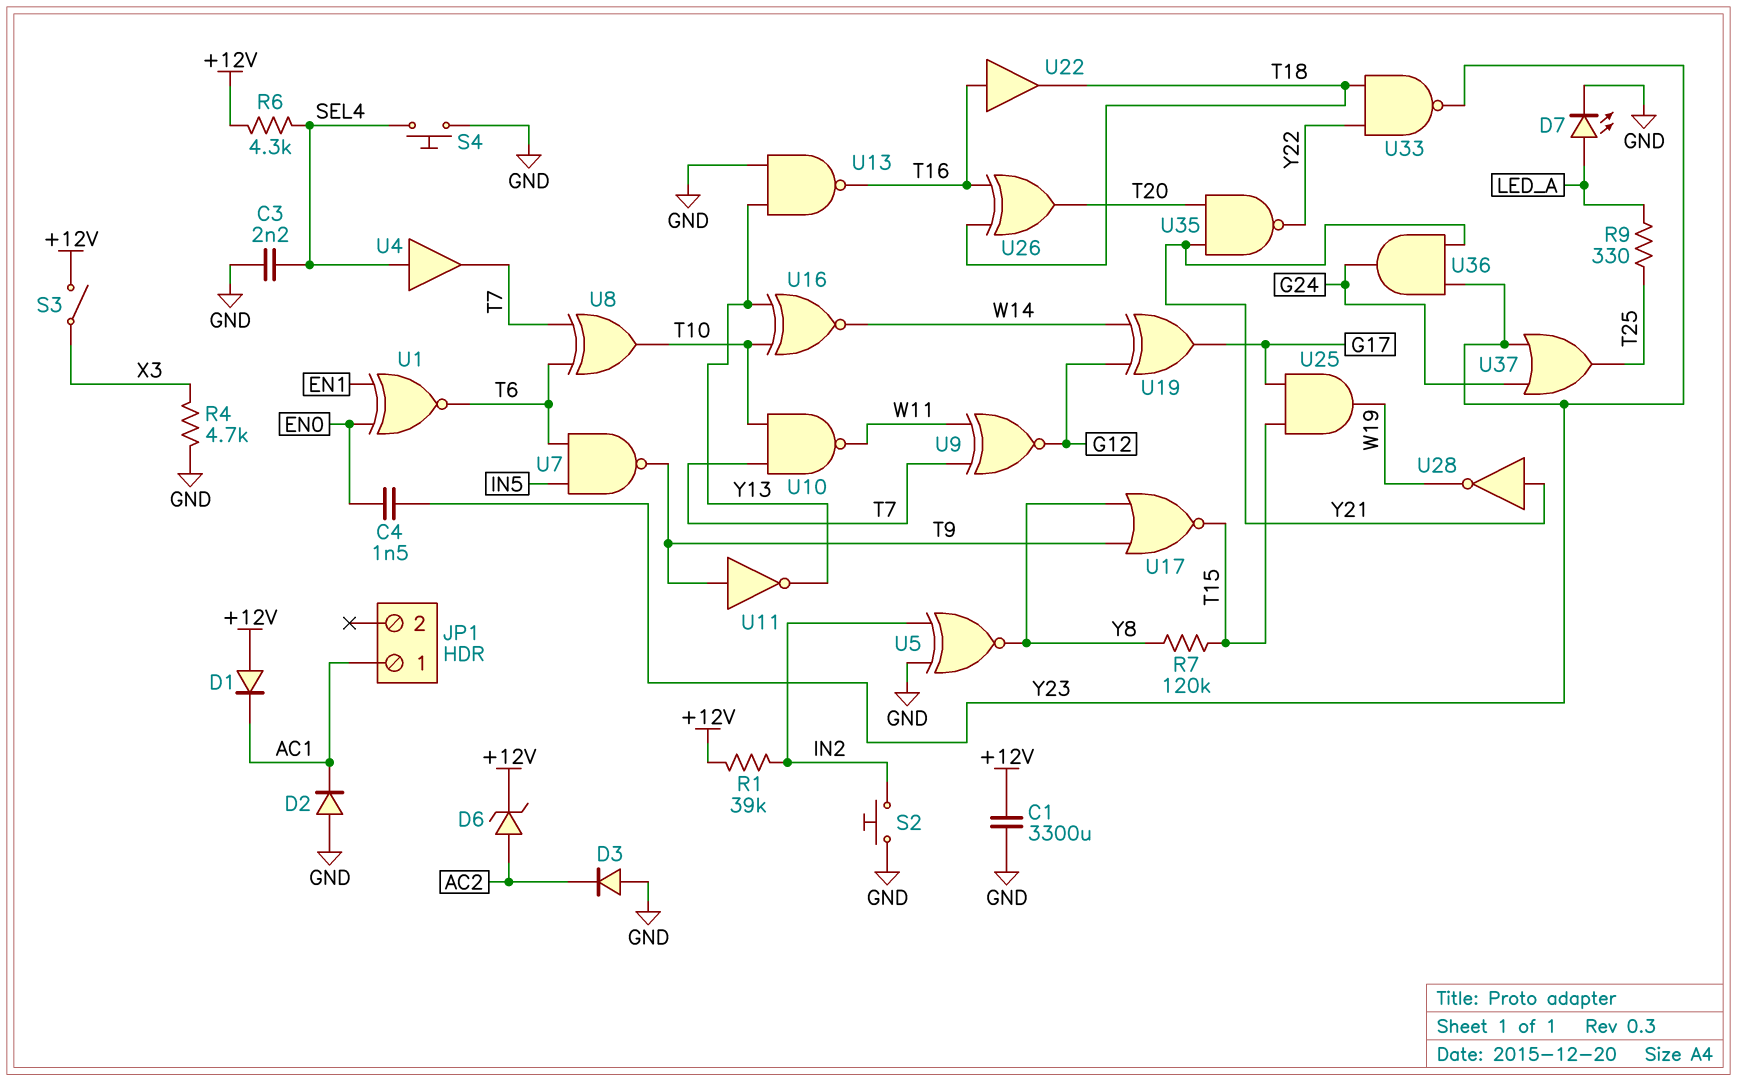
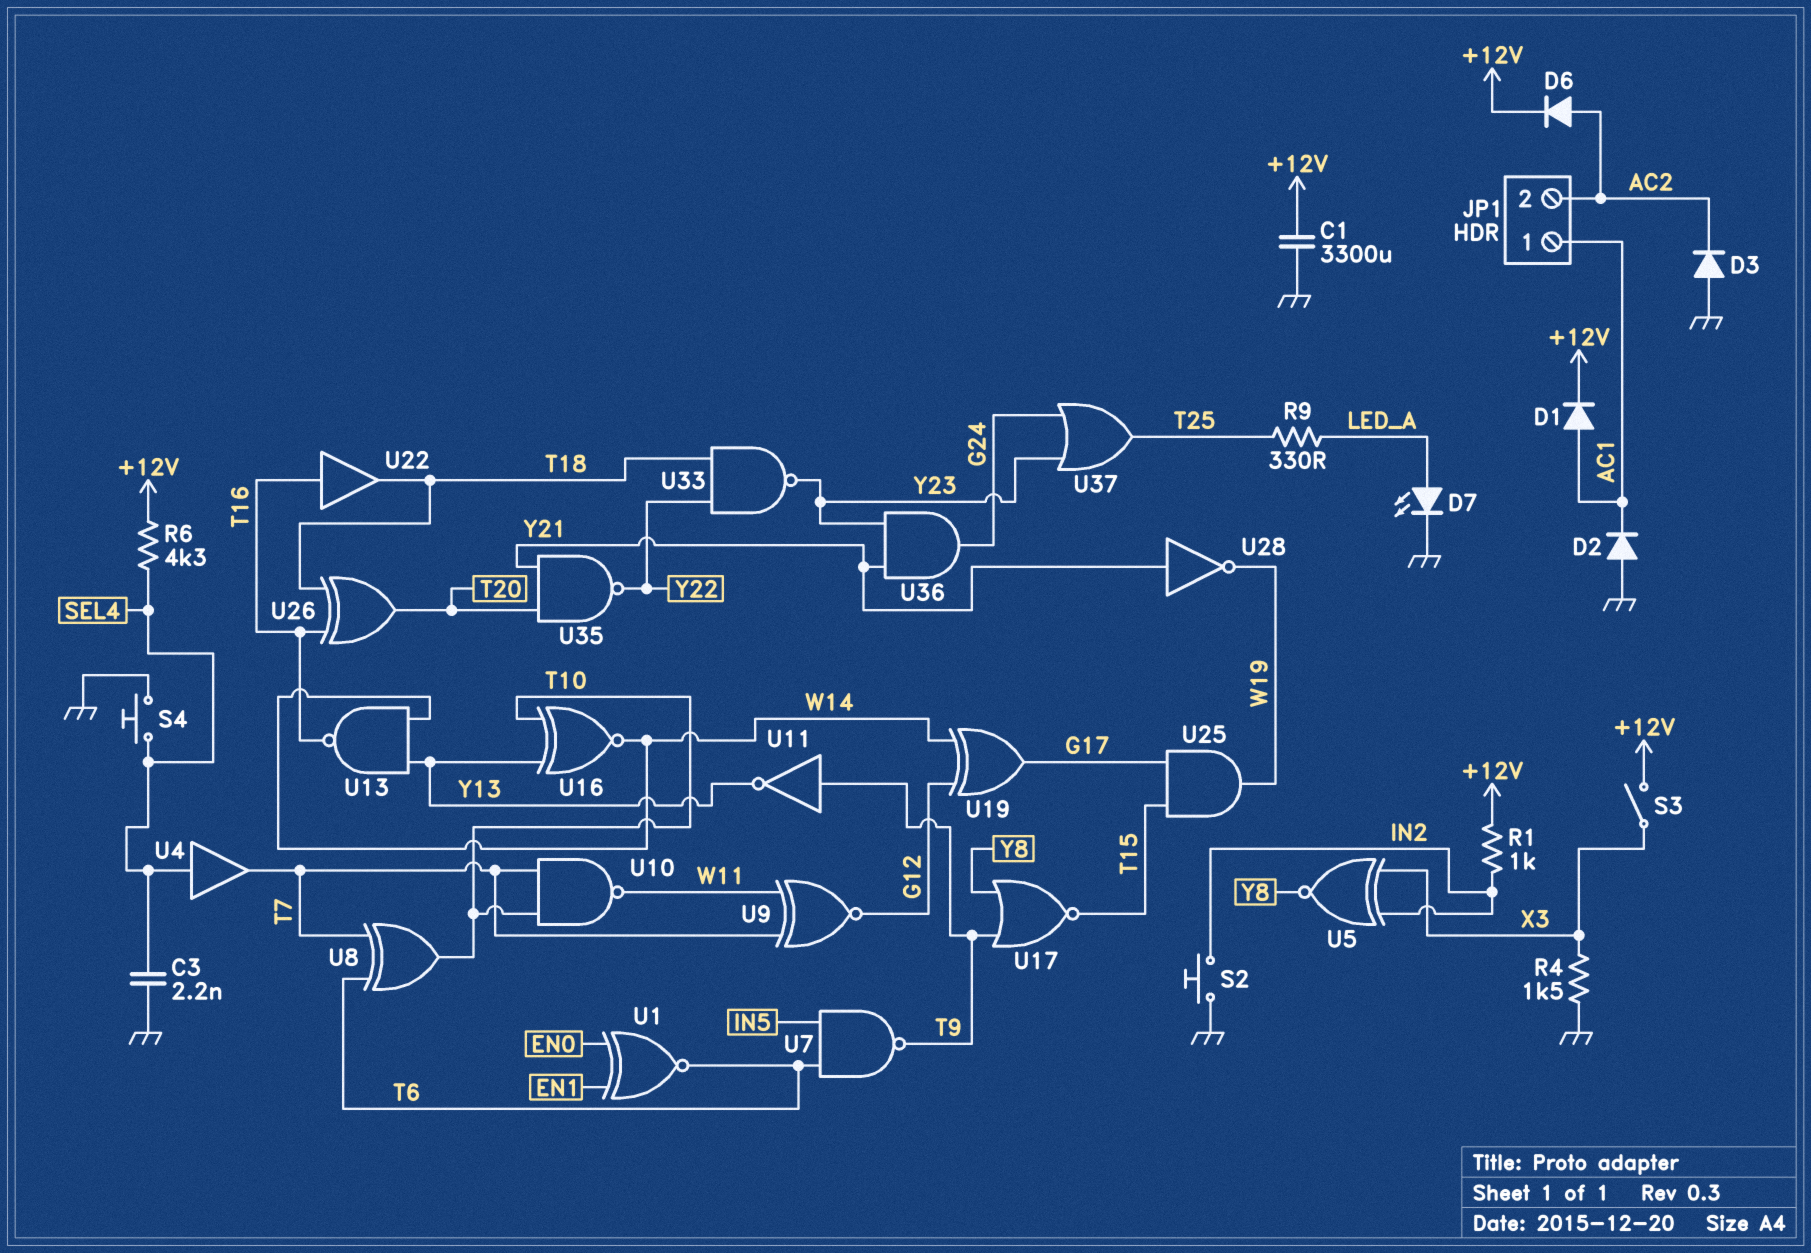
C4: 1.5nF (EN0, Y23) -> none
D1: diode (A +12V, K AC1) -> diode (A AC1, K +12V)
D6: zener (A AC2, K +12V) -> diode (A AC2, K +12V)
JP1 pin 2: none -> AC2
R1: 39k (+12V, IN2) -> 1k (+12V, IN2)
R4: 4.7k (GND, X3) -> 1.5k (GND, X3)
R7: 120k (T15, Y8) -> none
U5: XNOR (in GND, in IN2, out Y8) -> XNOR (in IN2, in X3, out Y8)
U13: NAND (in GND, in Y13, out T16) -> NAND (in W14, in Y13, out T16)

